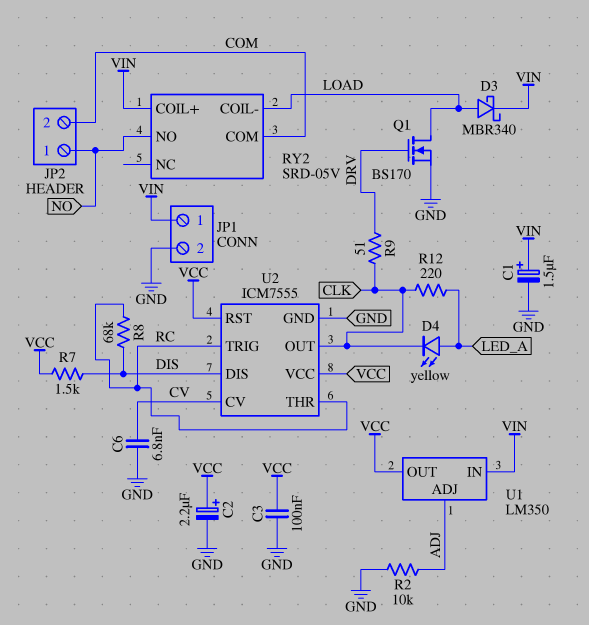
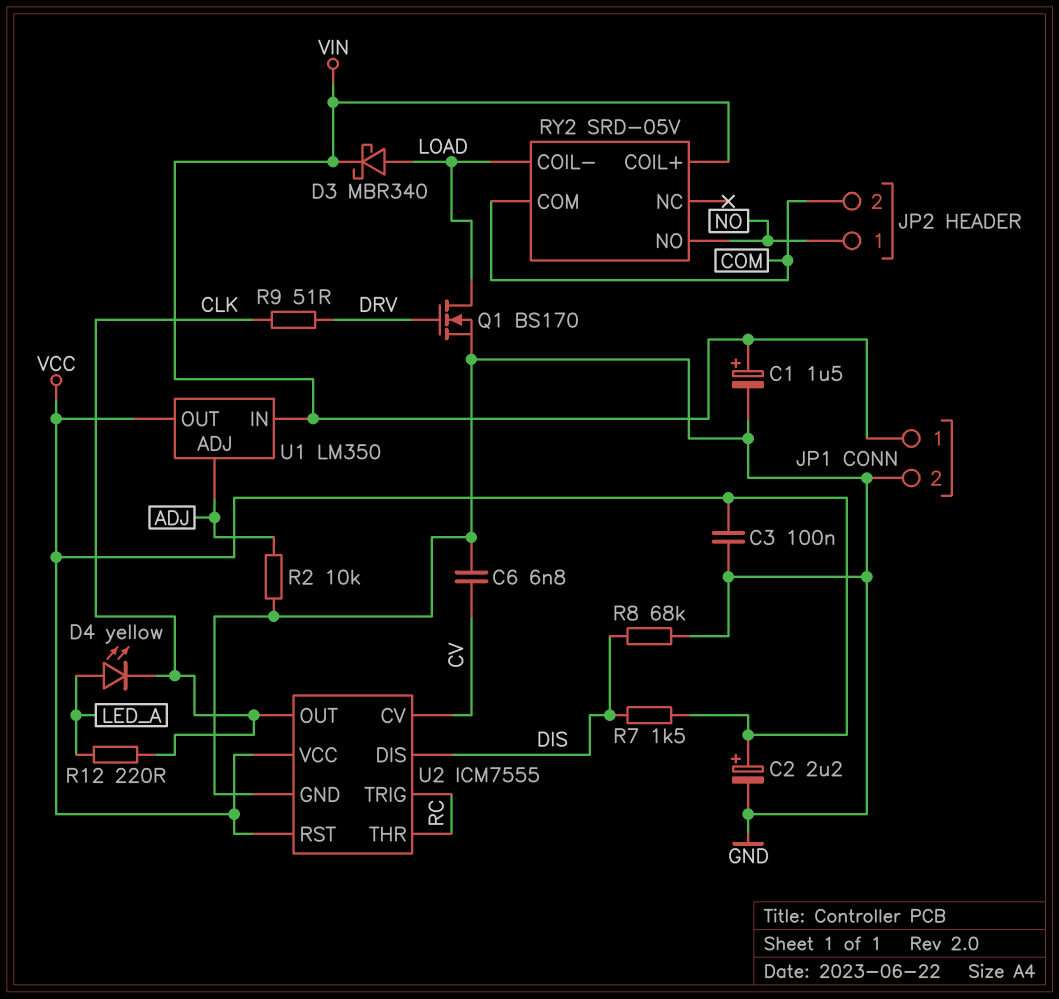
R8: 68k (DIS, RC) -> 68k (DIS, GND)

